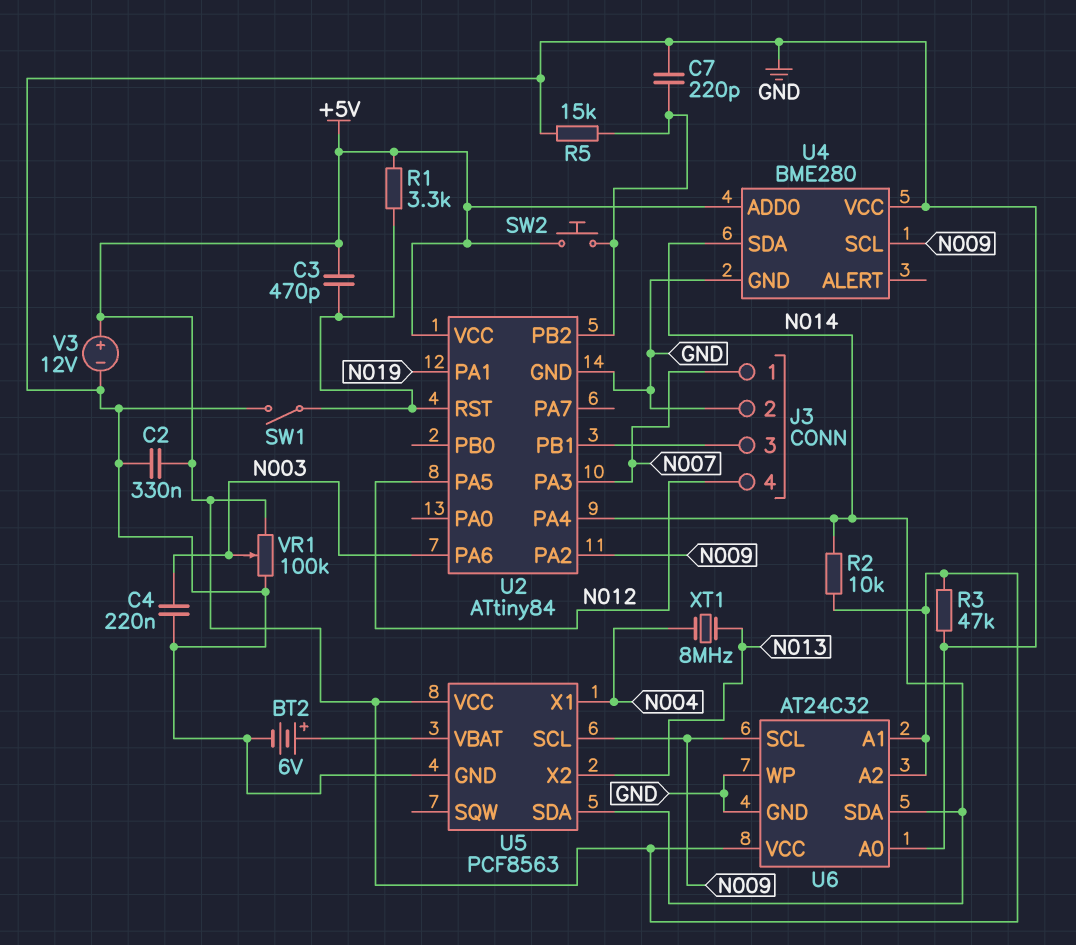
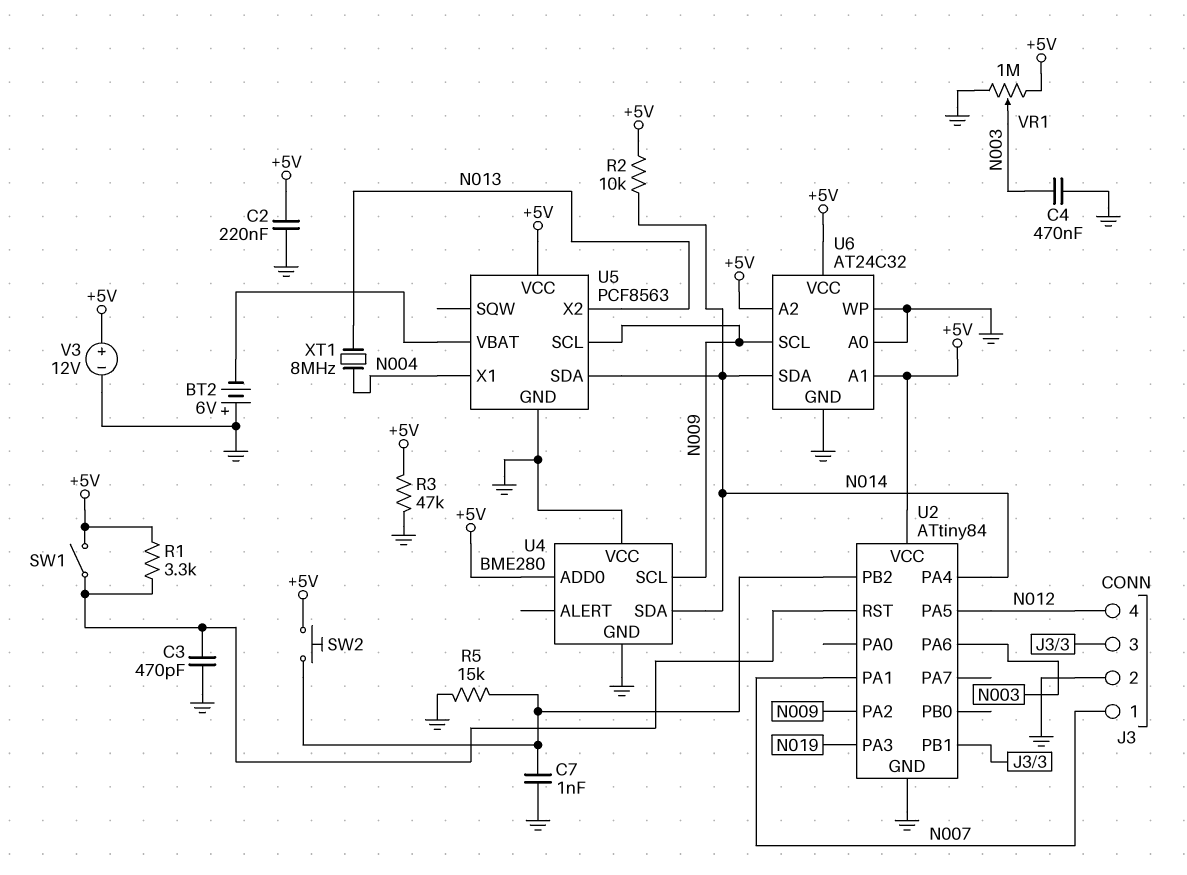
BT2: 6V (plus U5/VBAT, minus GND) -> 6V (plus GND, minus U5/VBAT)
C2: 330nF (+5V, GND) -> 220nF (+5V, GND)
C3: 470pF (+5V, U2/RST) -> 470pF (GND, U2/RST)
C4: 220nF (GND, N003) -> 470nF (GND, N003)
C7: 220pF (GND, U2/PB2) -> 1nF (GND, U2/PB2)
SW1: switch (GND, U2/RST) -> switch (+5V, U2/RST)
U2 pin PA1: N019 -> N007
U2 pin PA3: N007 -> N019
VR1: 100k (+5V, GND, wiper N003) -> 1M (+5V, GND, wiper N003)

